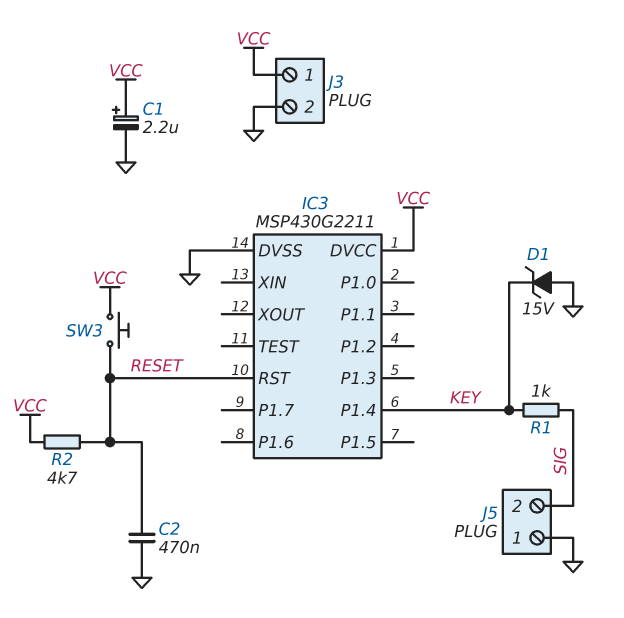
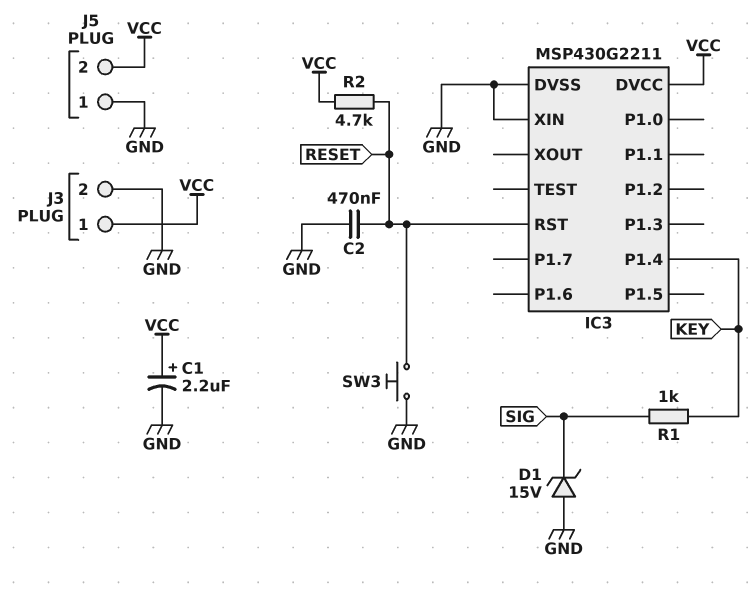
D1: zener 15V (A GND, K KEY) -> zener 15V (A GND, K SIG)
IC3 pin XIN: none -> GND
J5 pin 2: SIG -> VCC
SW3: button (RESET, VCC) -> button (GND, RESET)

